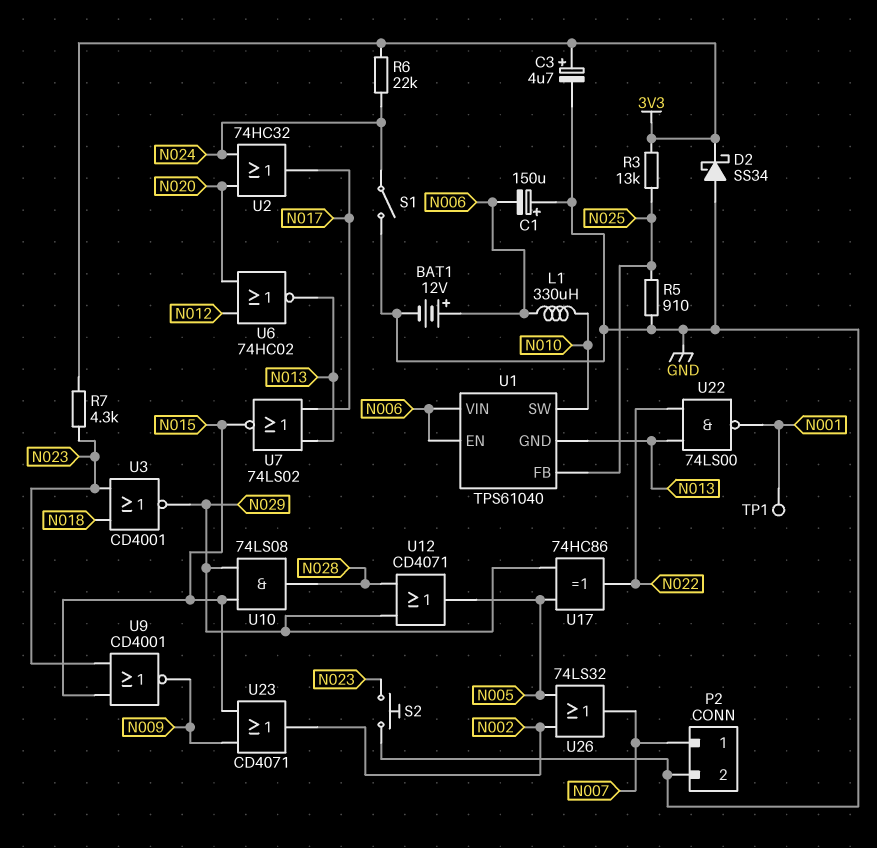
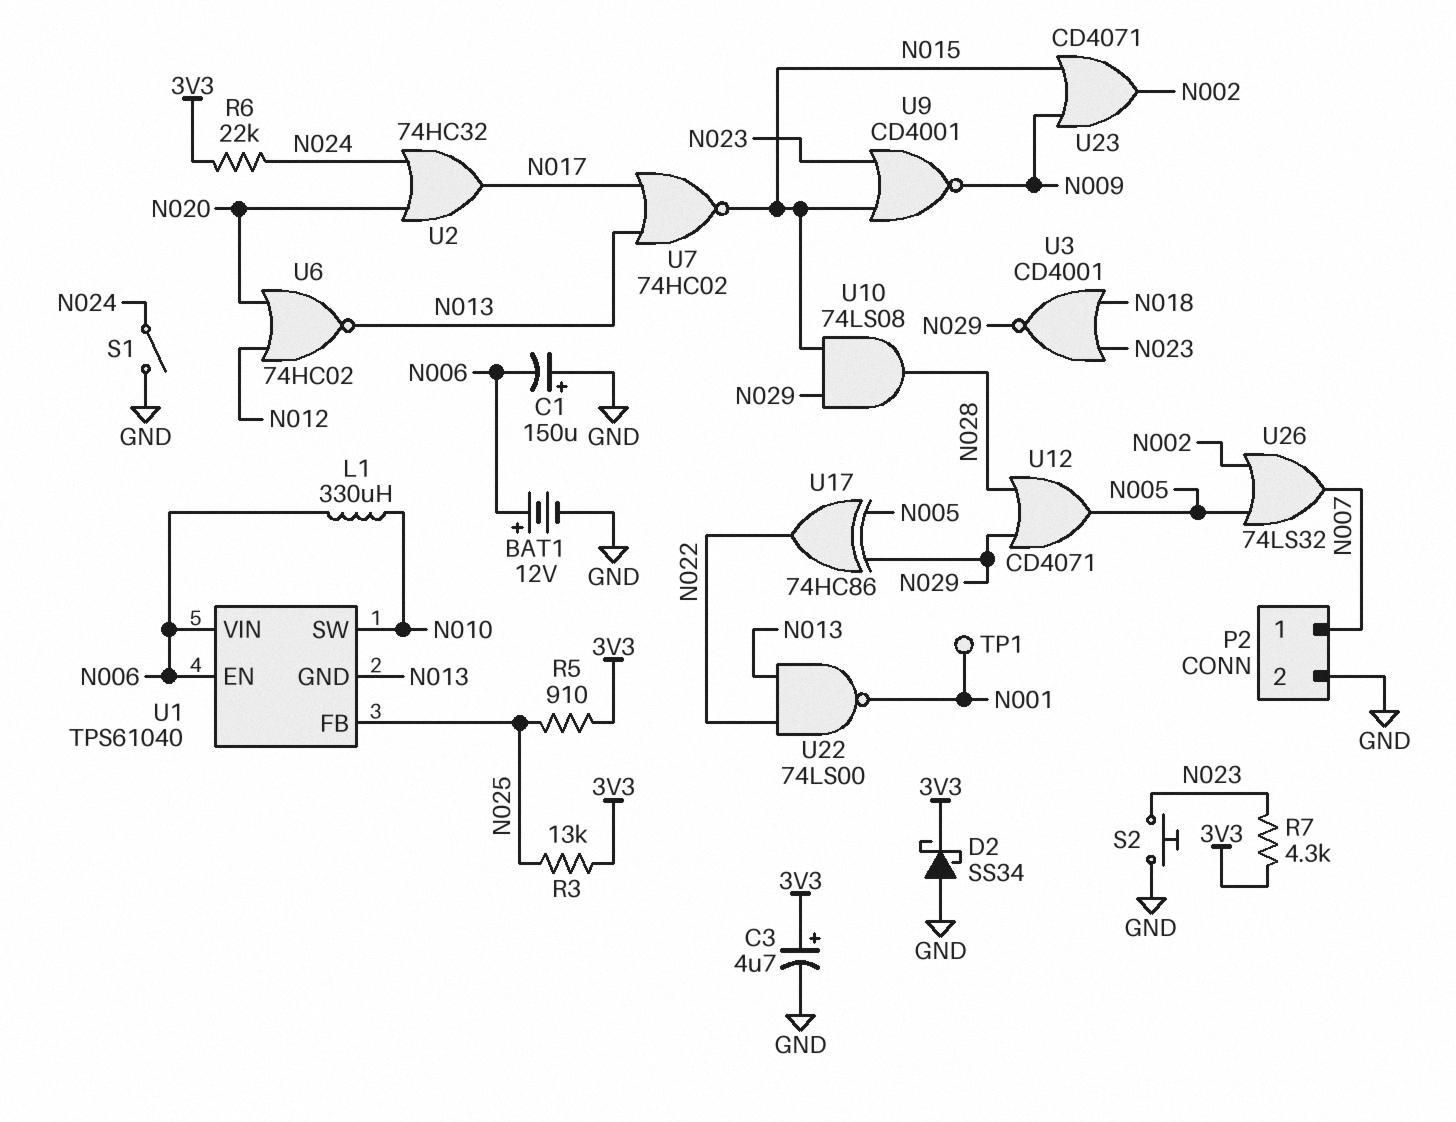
R5: 910 (GND, N025) -> 910 (3V3, N025)
U7: NOR 74LS02 (in N013, in N017, out N015) -> NOR 74HC02 (in N013, in N017, out N015)

